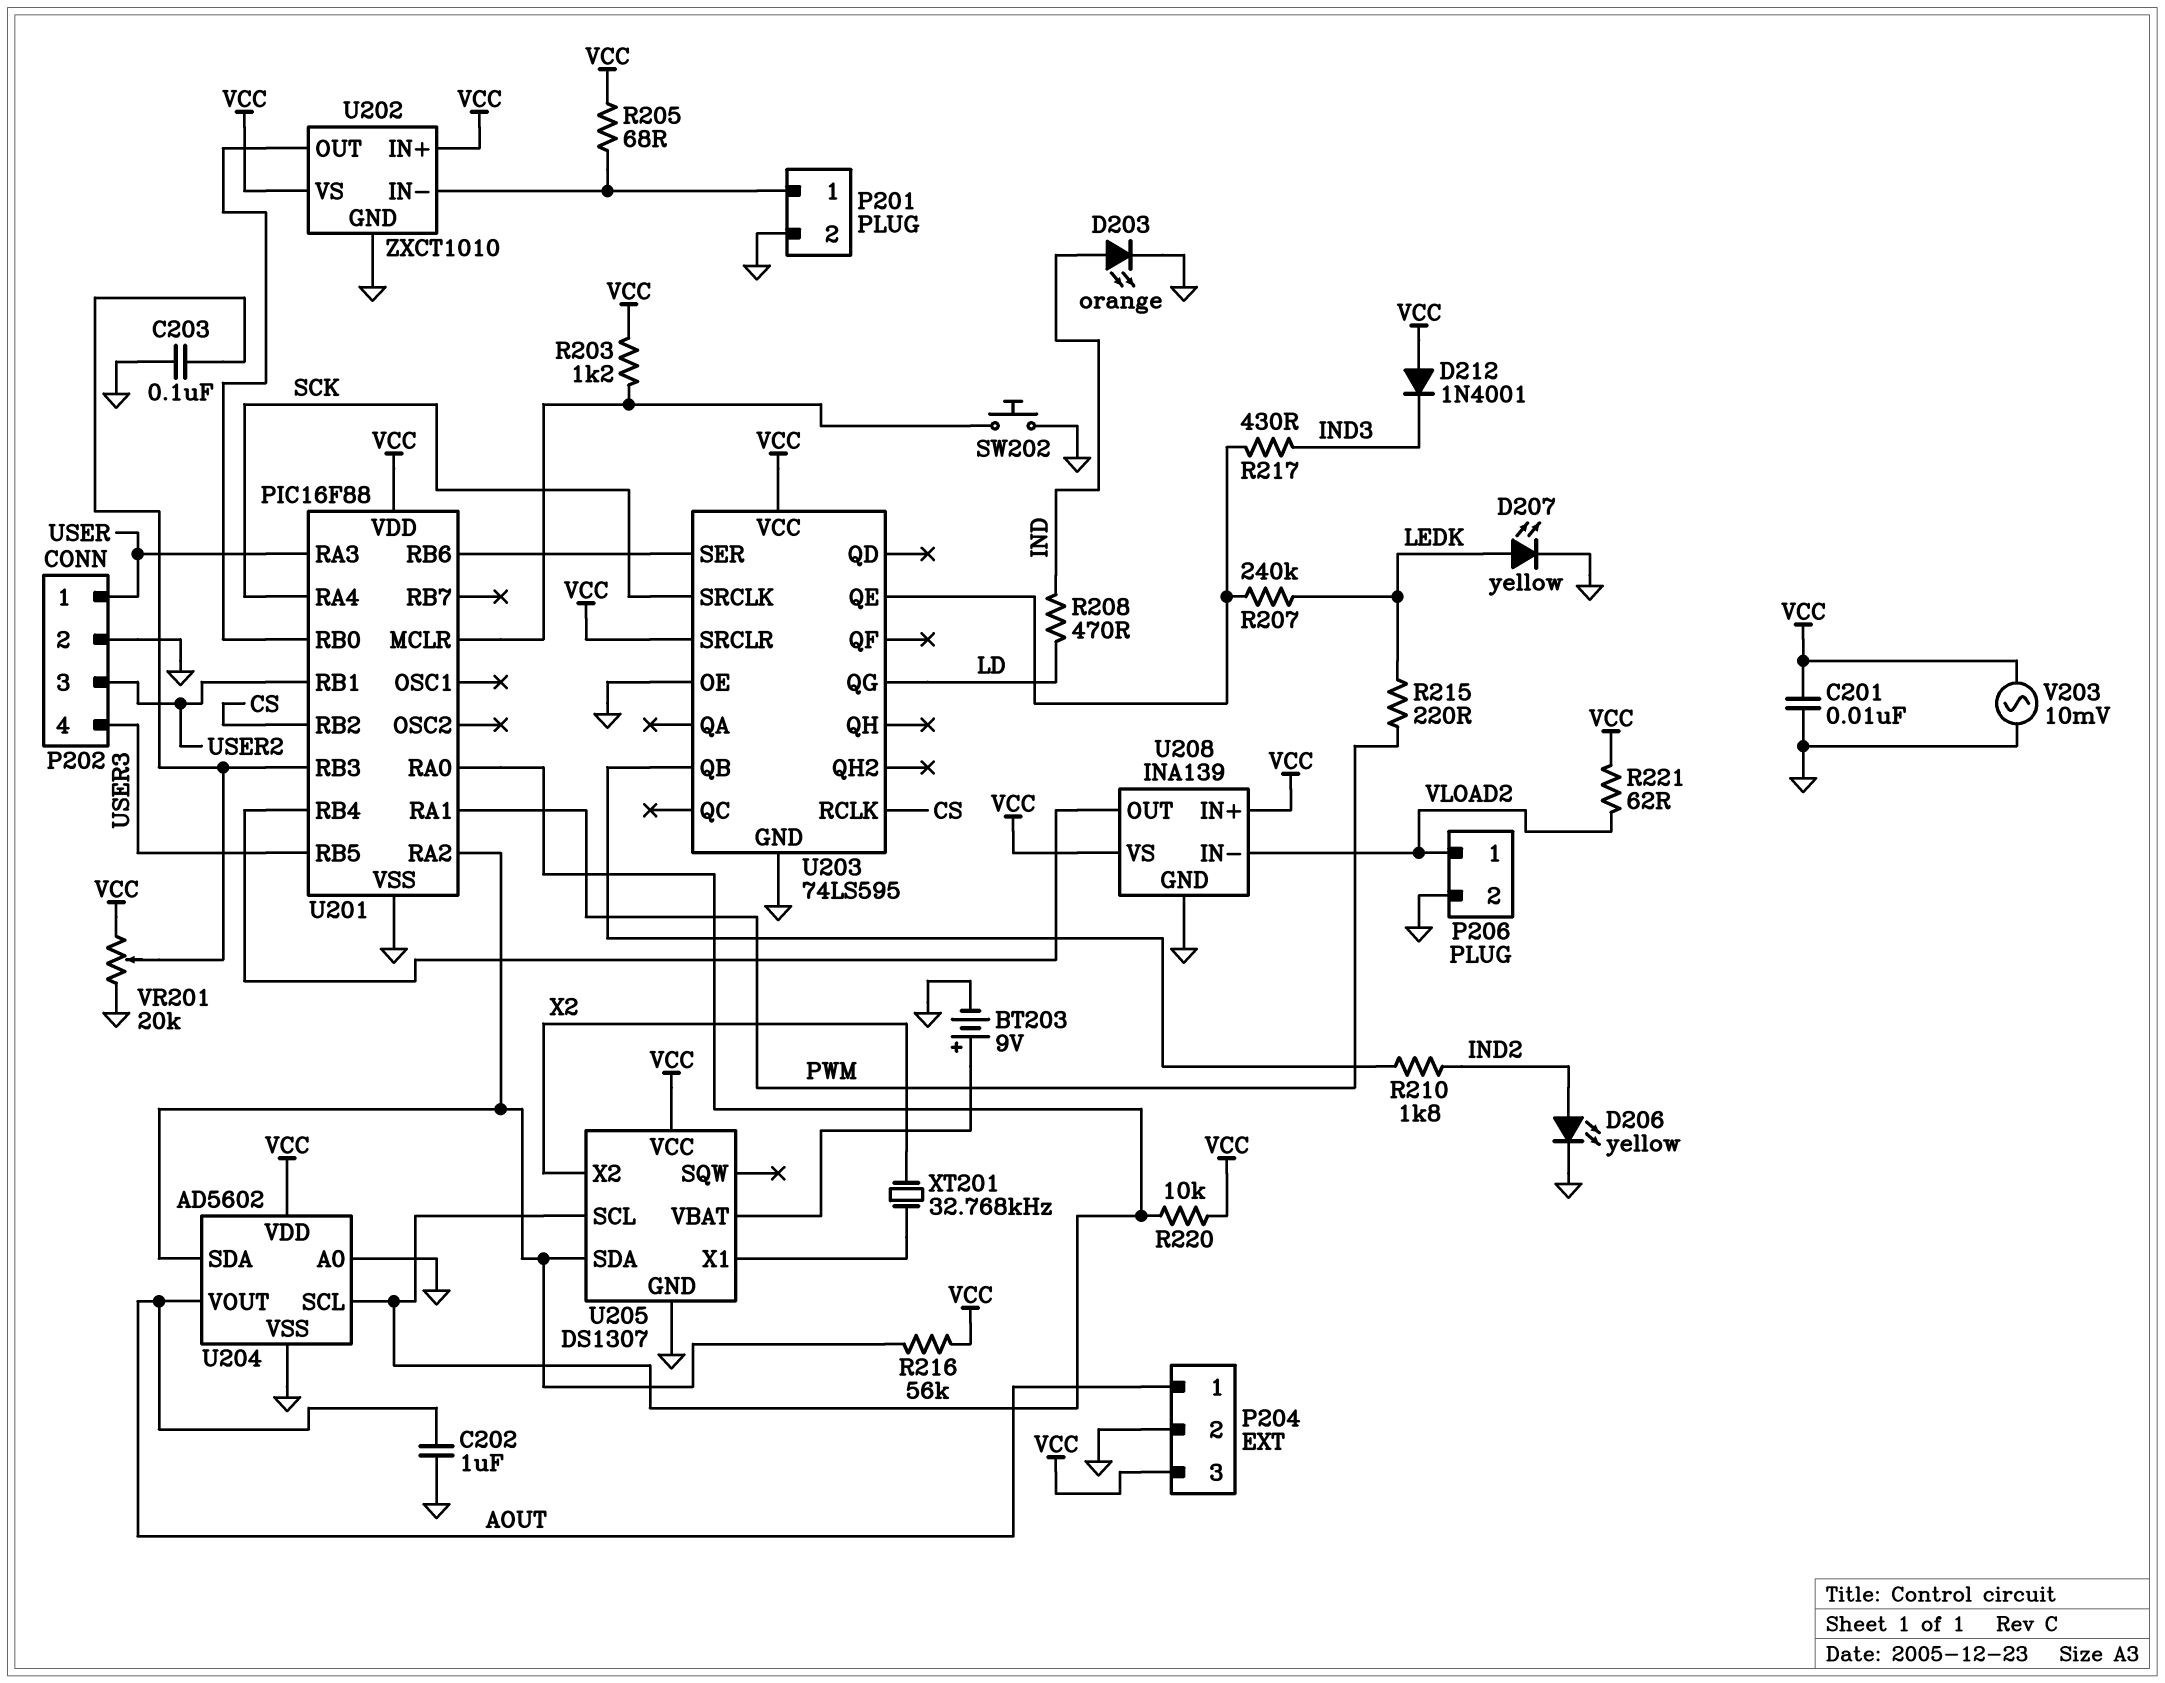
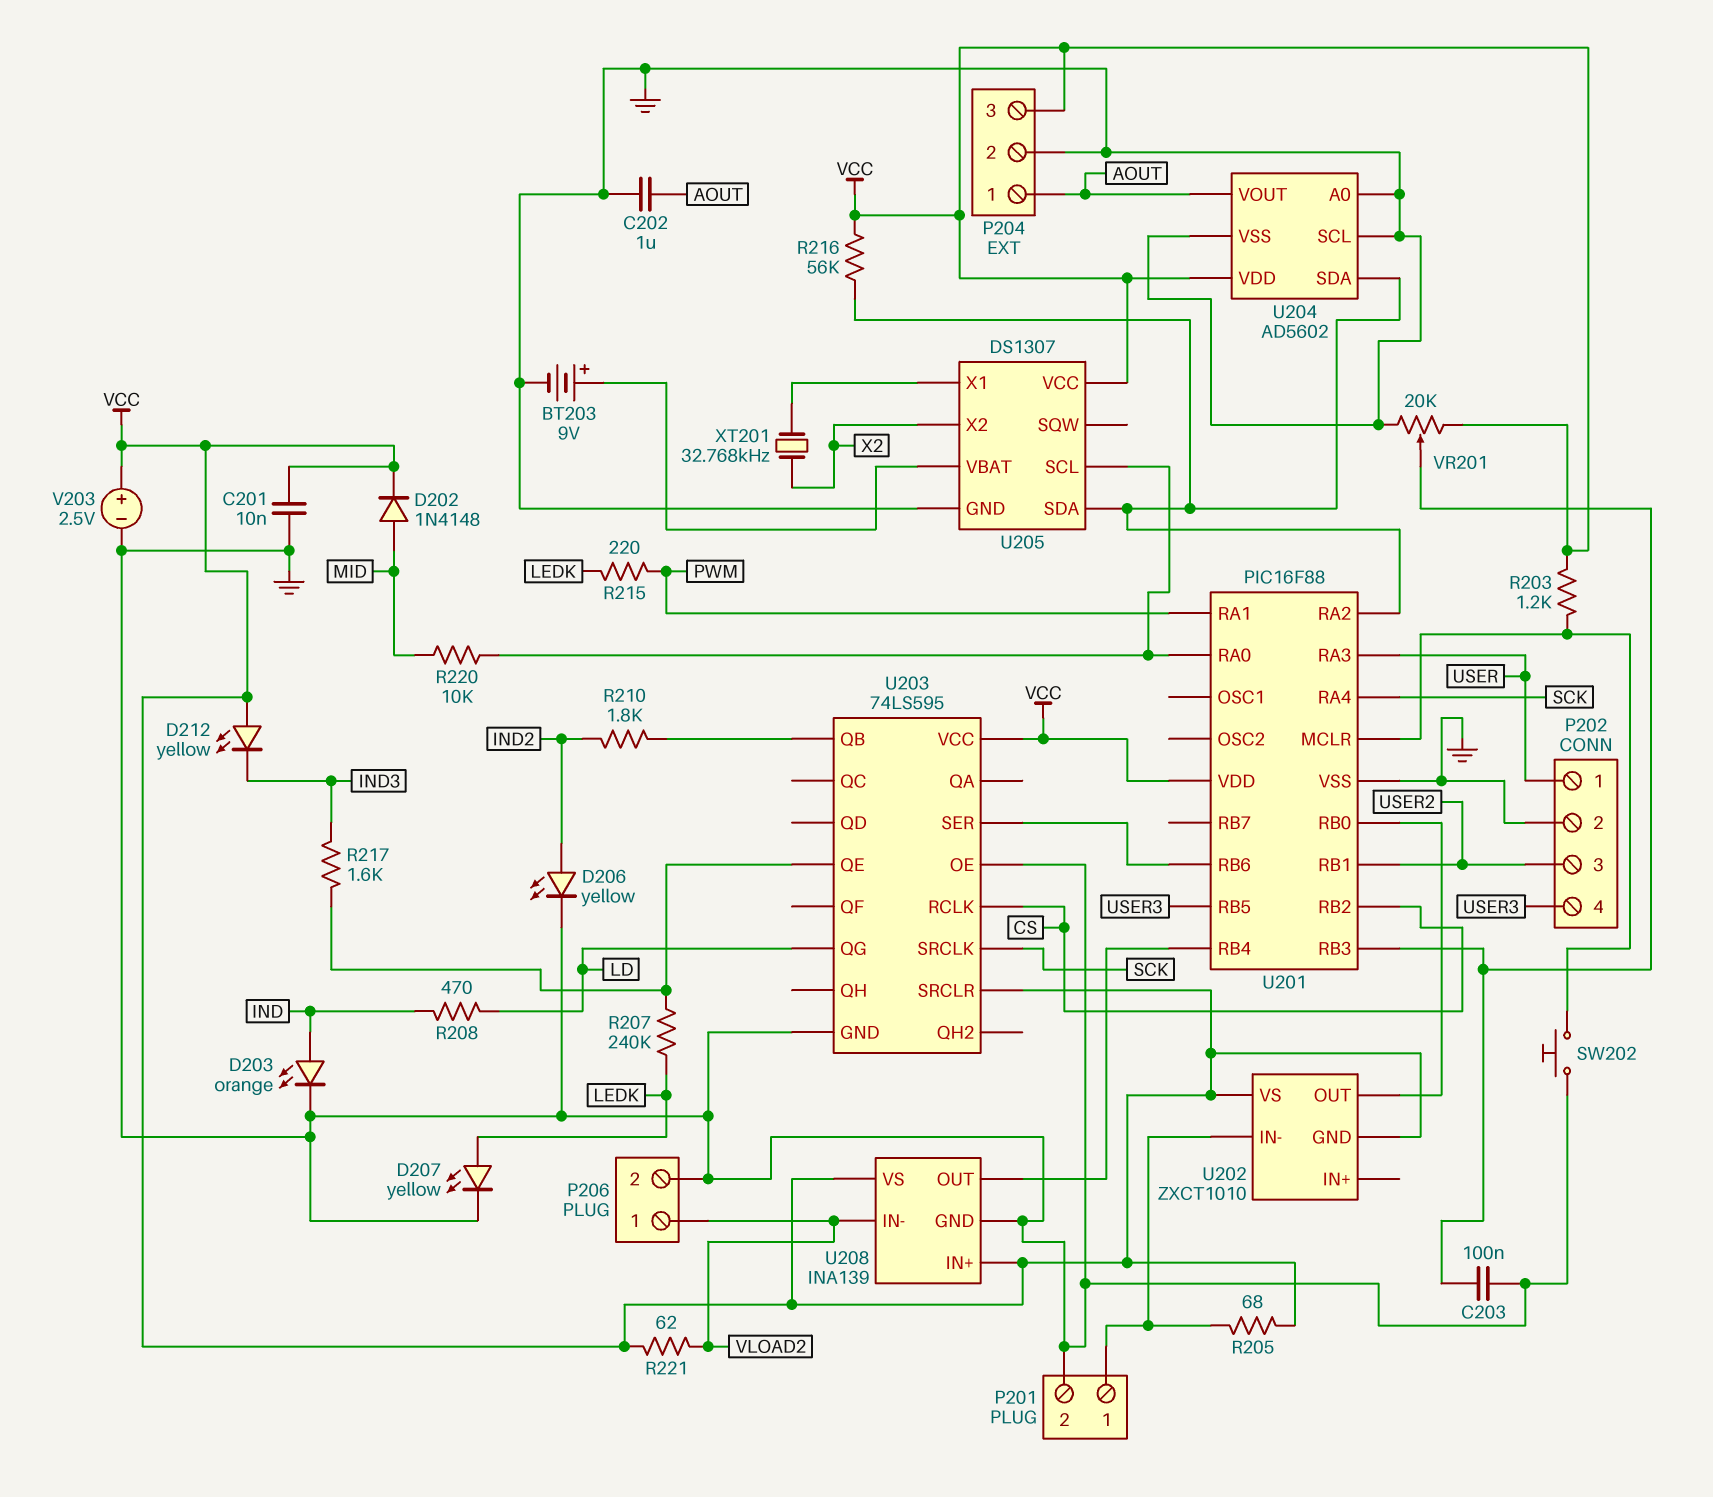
D202: none -> diode 1N4148 (A MID, K VCC)
D212: diode 1N4001 (A VCC, K IND3) -> LED yellow (A VCC, K IND3)
R217: 430 (IND3, U203/QE) -> 1.6k (IND3, U203/QE)
R220: 10k (U201/RA0, VCC) -> 10k (MID, U201/RA0)
U202 pin GND: GND -> VCC
U202 pin IN+: VCC -> none
U204 pin SCL: U201/RA0 -> GND
V203: AC 10mV (GND, VCC) -> 2.5V (plus VCC, minus GND)

